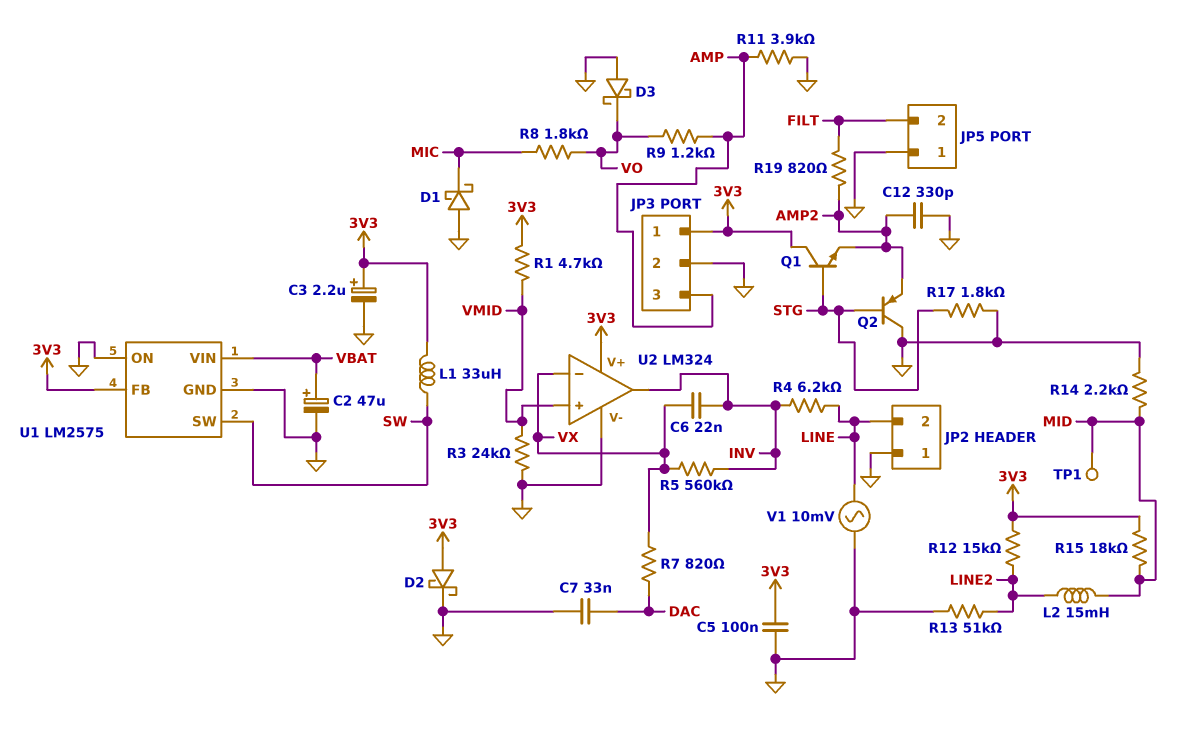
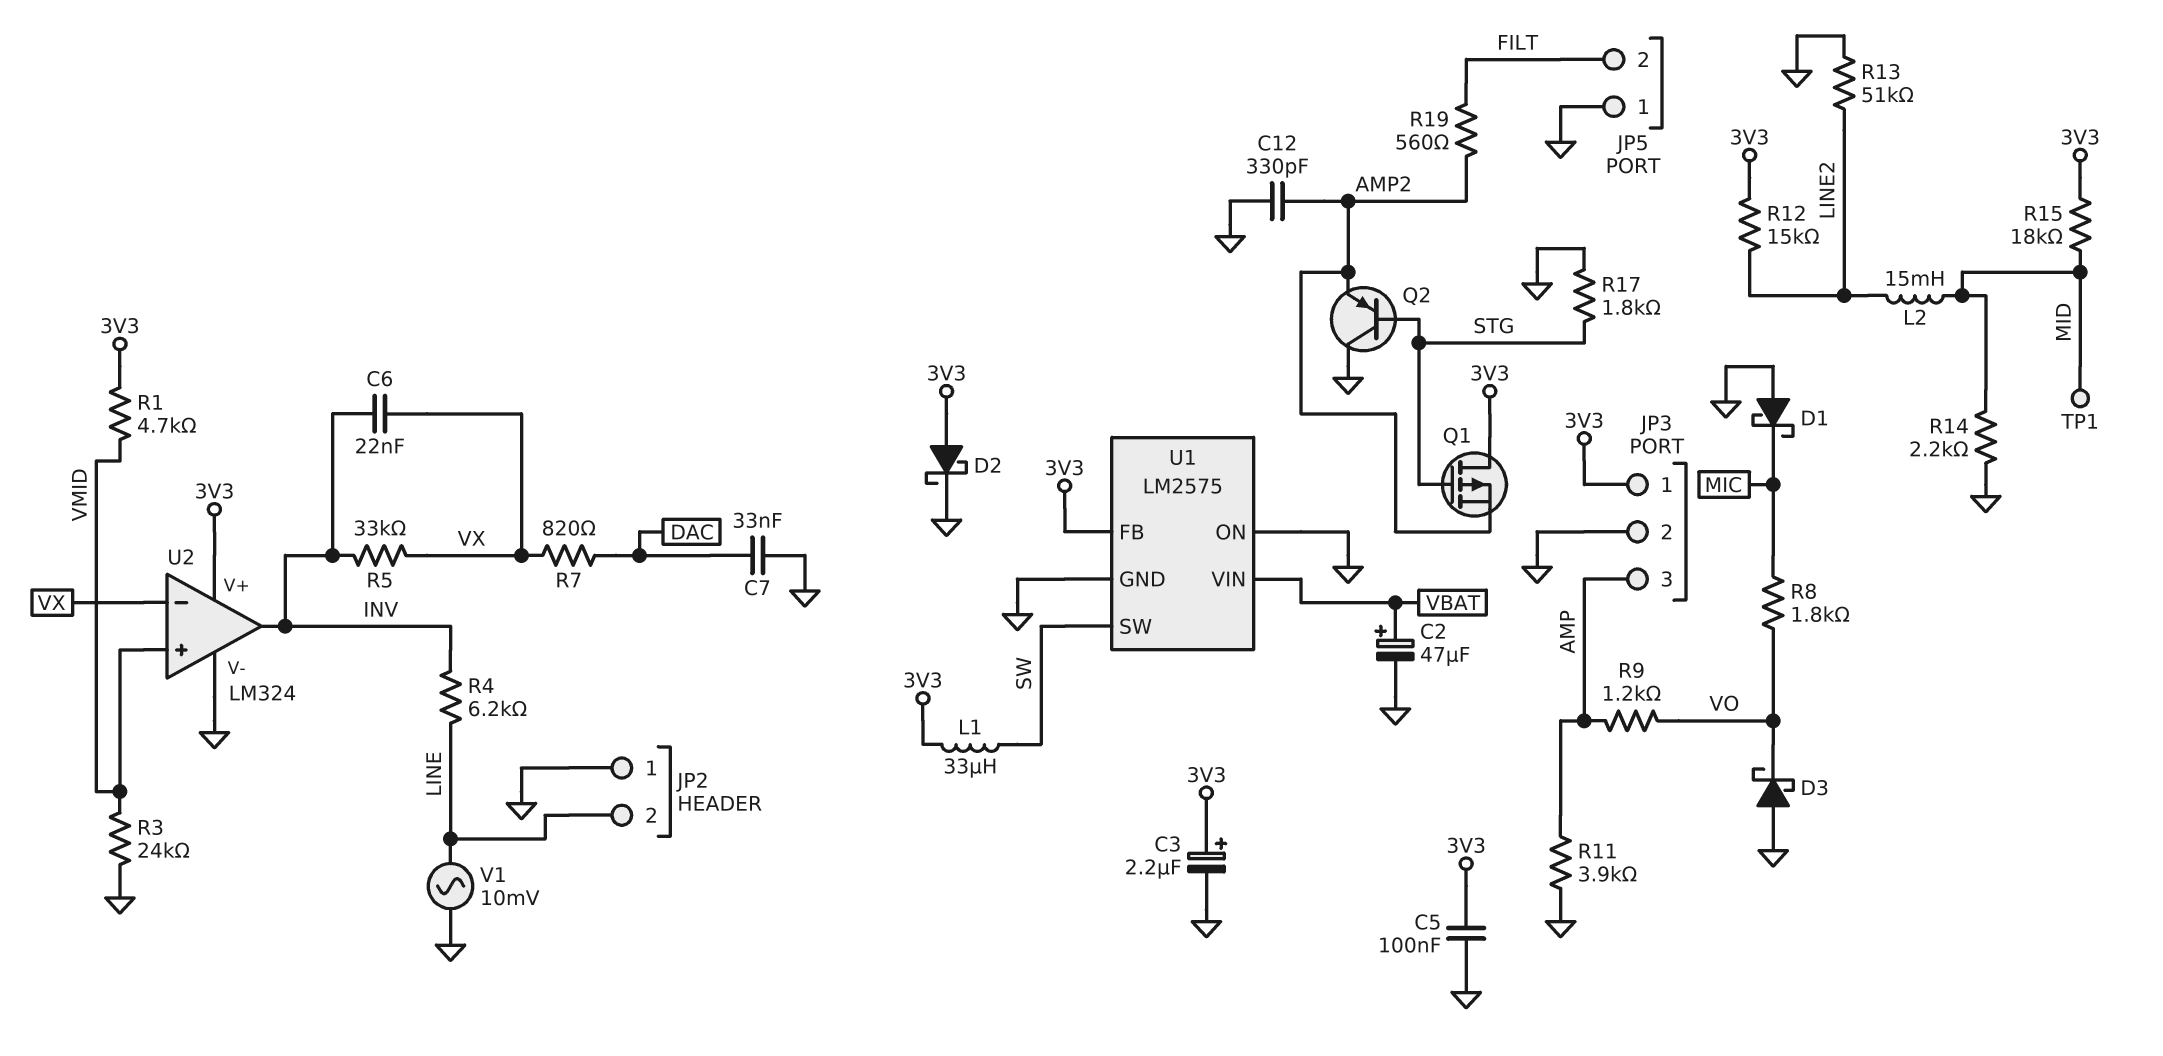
Q1: NPN (B STG, C 3V3, E AMP2) -> PMOS (G STG, D 3V3, S AMP2)
R5: 560k (INV, VX) -> 33k (INV, VX)
R19: 820 (AMP2, FILT) -> 560 (AMP2, FILT)

